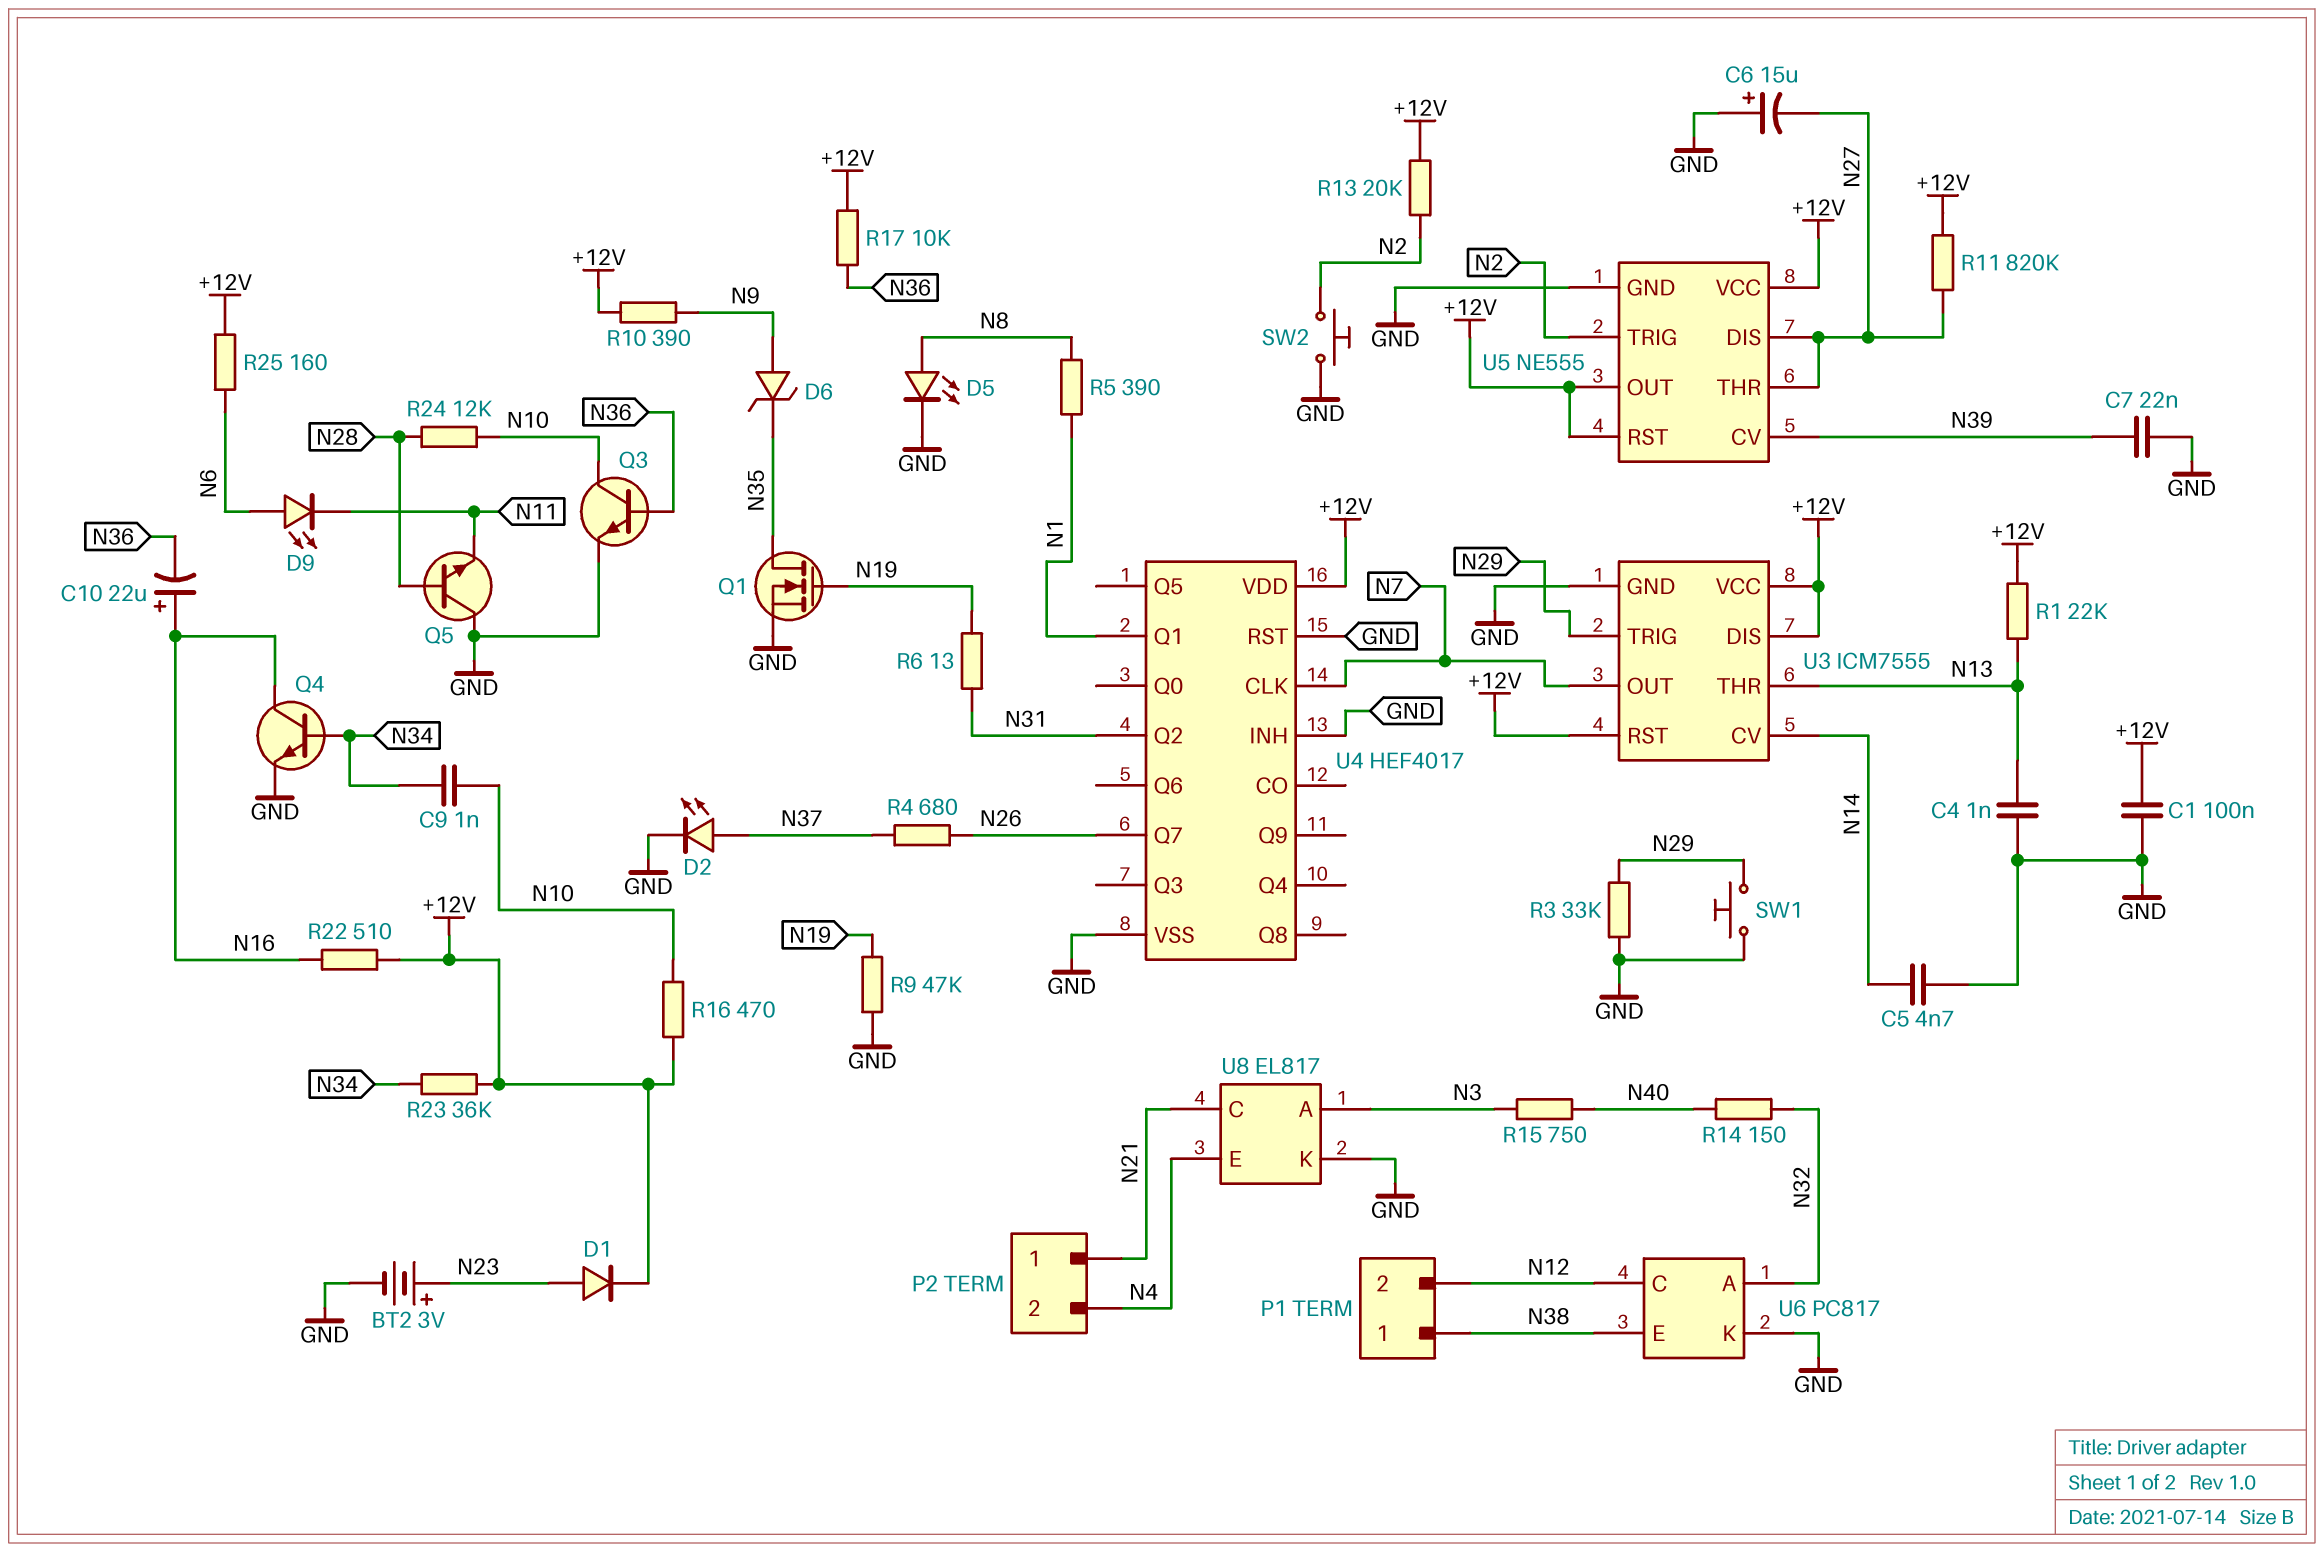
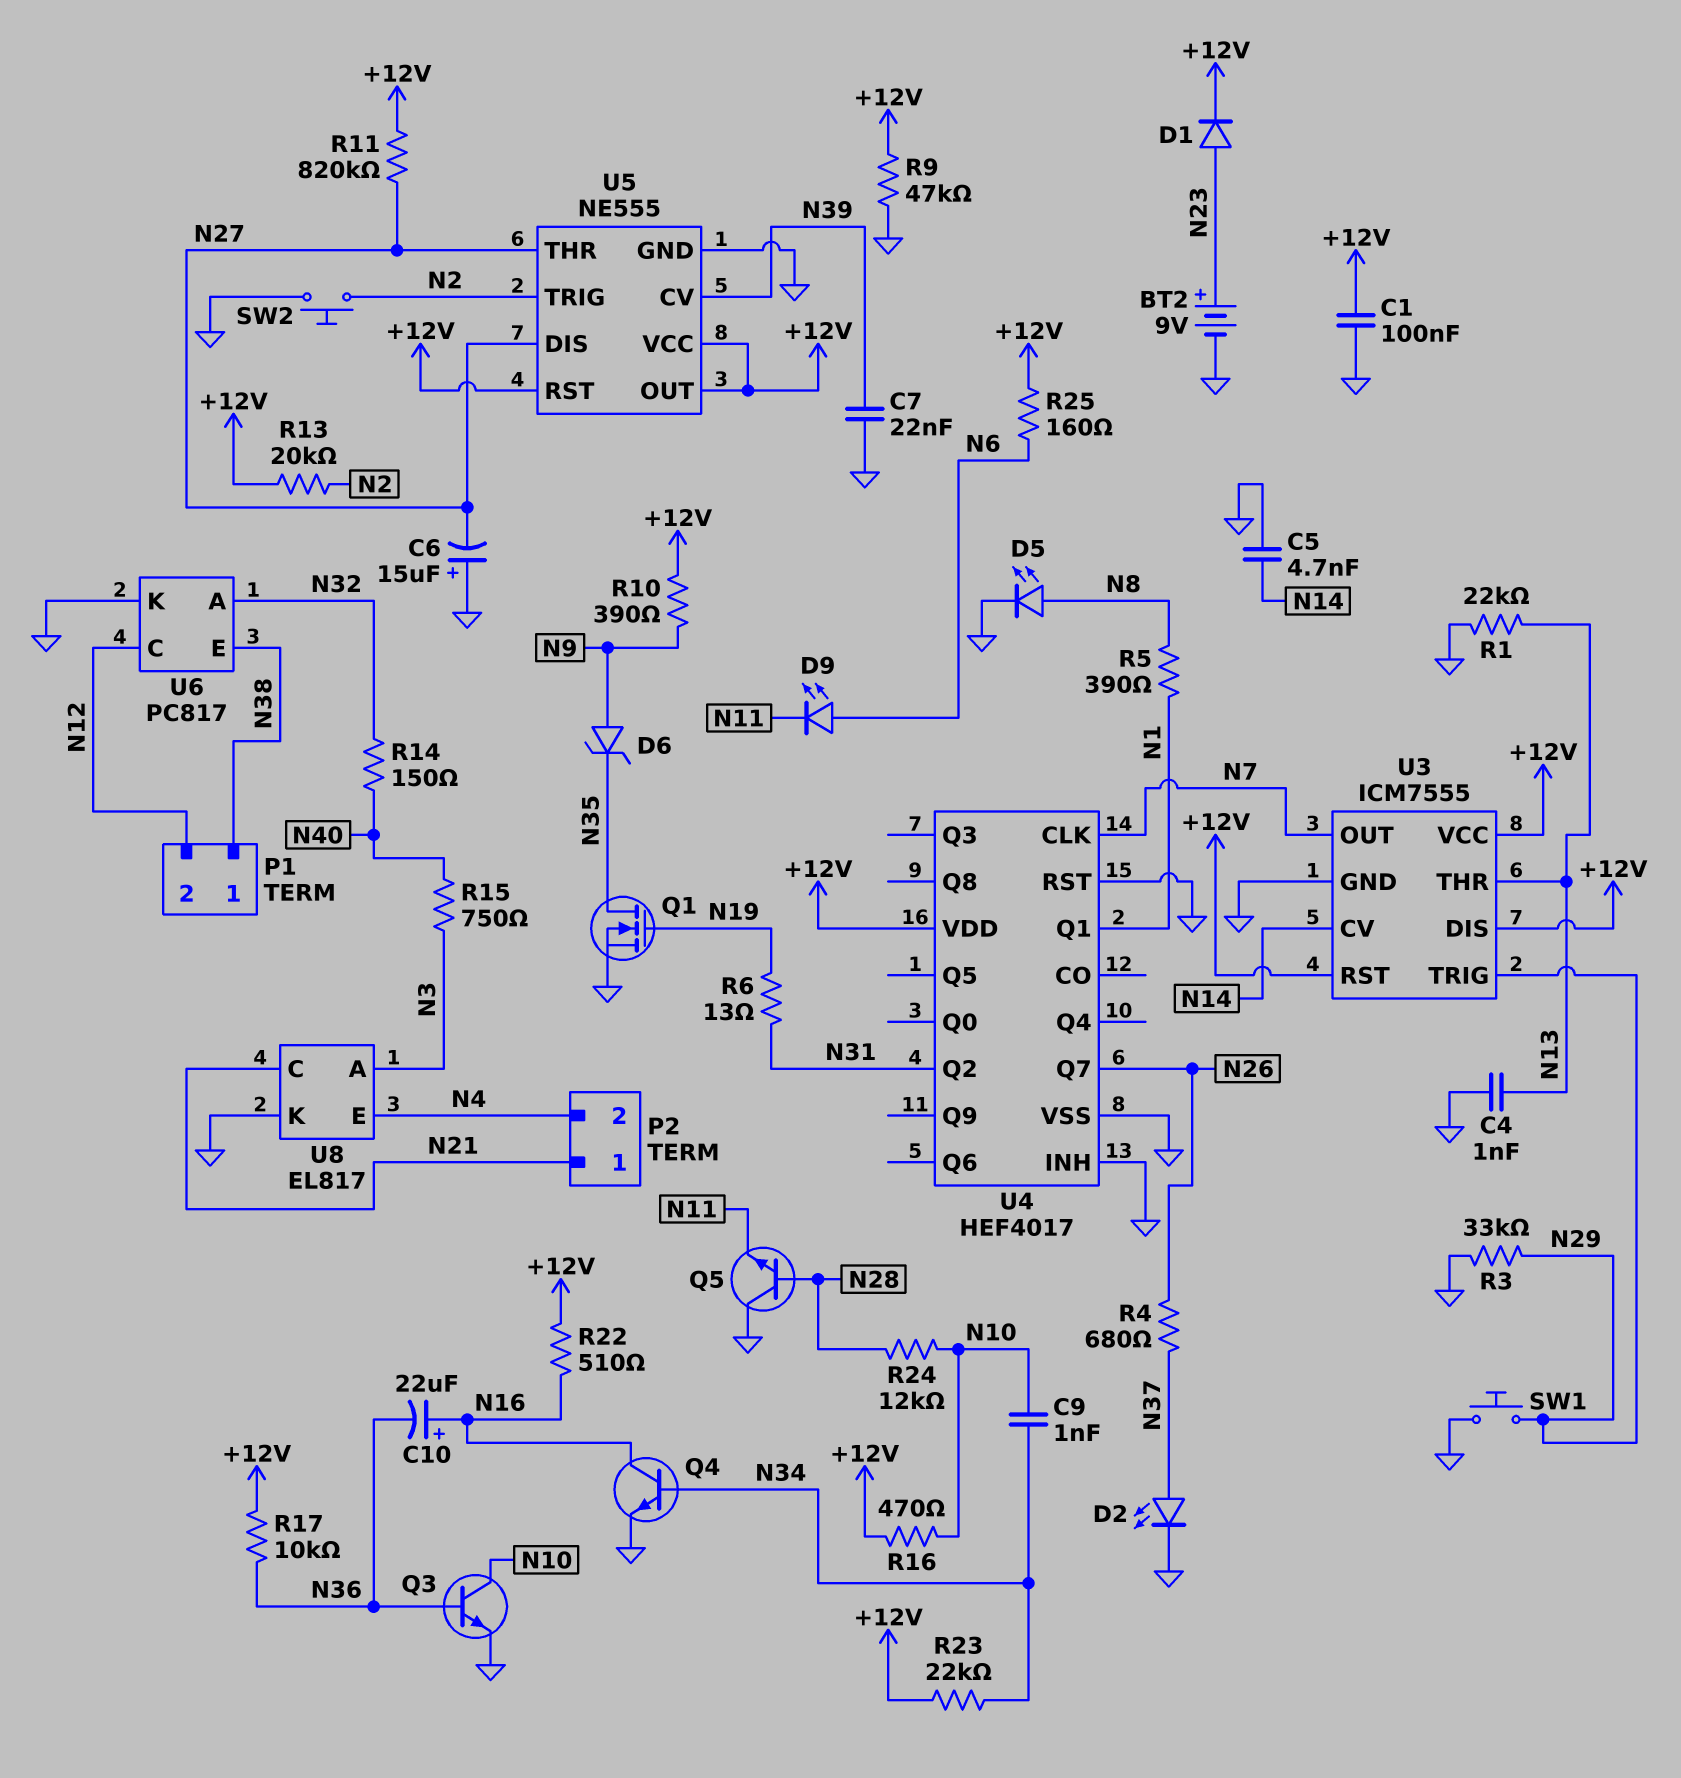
BT2: 3V (plus N23, minus GND) -> 9V (plus N23, minus GND)
R1: 22k (+12V, N13) -> 22k (GND, N13)
R9: 47k (GND, N19) -> 47k (+12V, GND)
R23: 36k (+12V, N34) -> 22k (+12V, N34)

